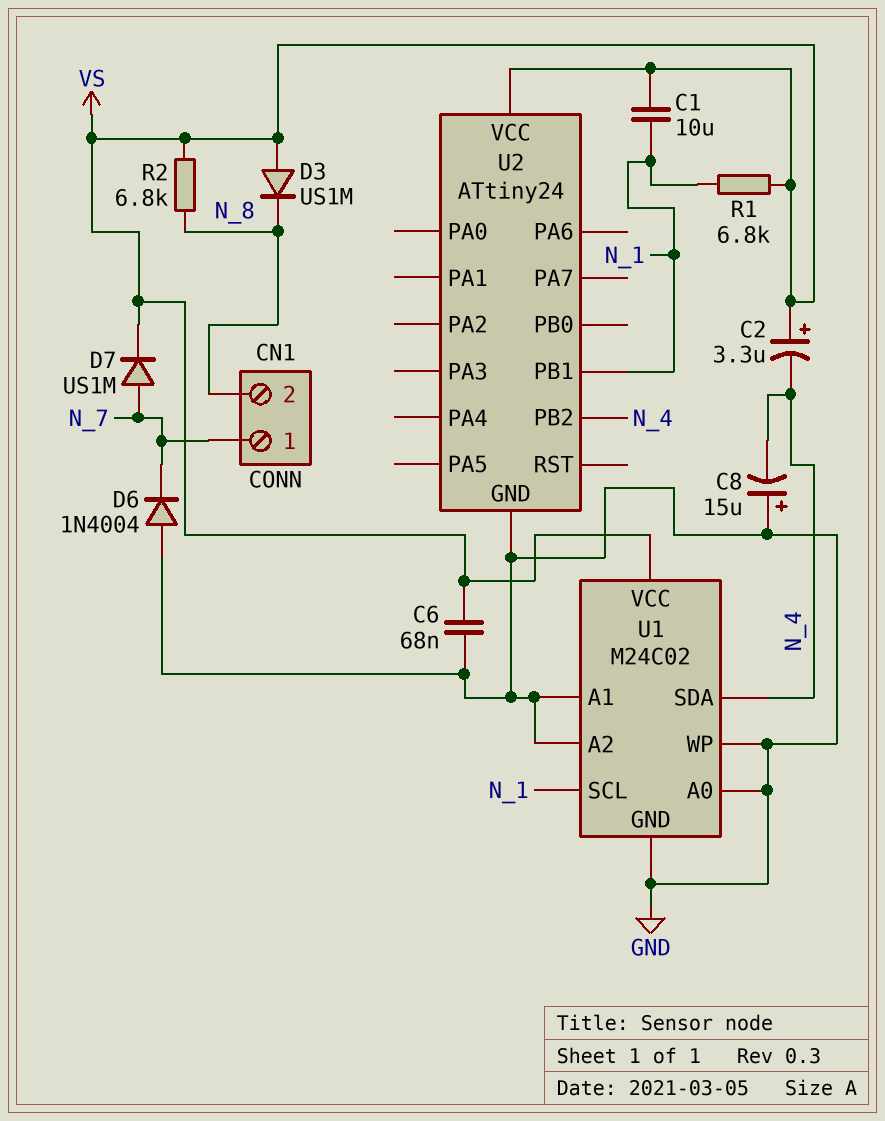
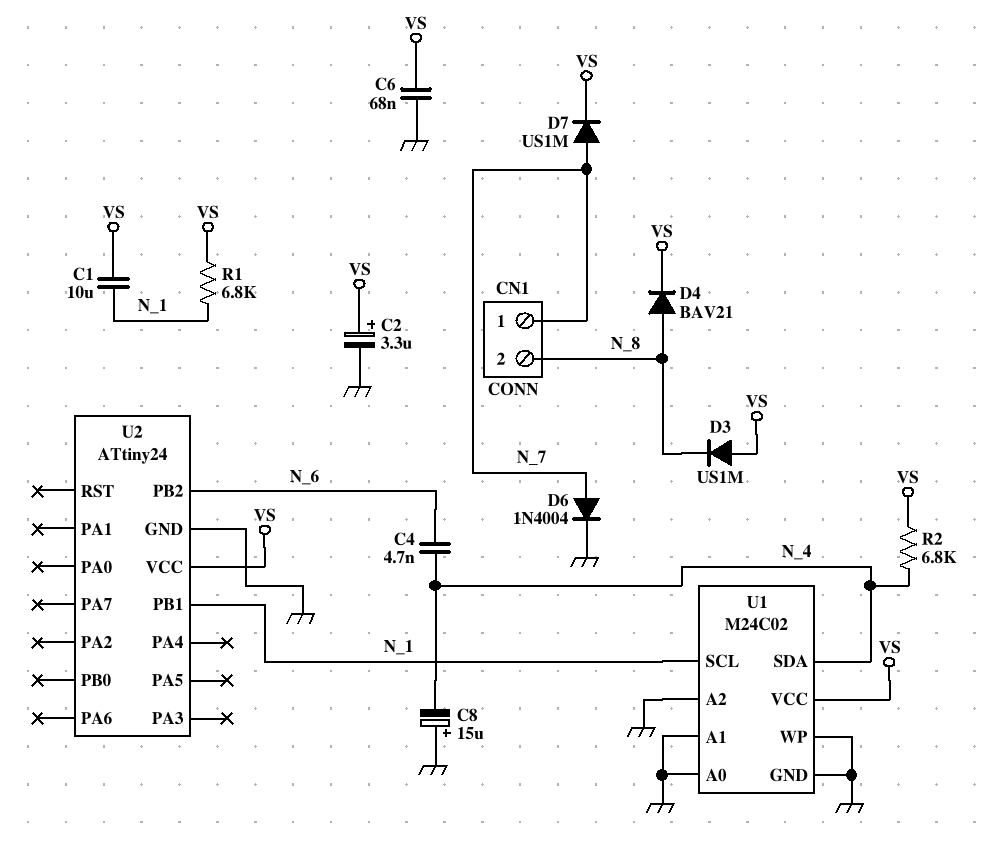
C2: 3.3uF (plus VS, minus N_4) -> 3.3uF (plus VS, minus GND)
C4: none -> 4.7nF (N_4, N_6)
D4: none -> diode BAV21 (A N_8, K VS)
D6: diode 1N4004 (A GND, K N_7) -> diode 1N4004 (A N_7, K GND)
R2: 6.8k (N_8, VS) -> 6.8k (N_4, VS)
U2 pin PB2: N_4 -> N_6

